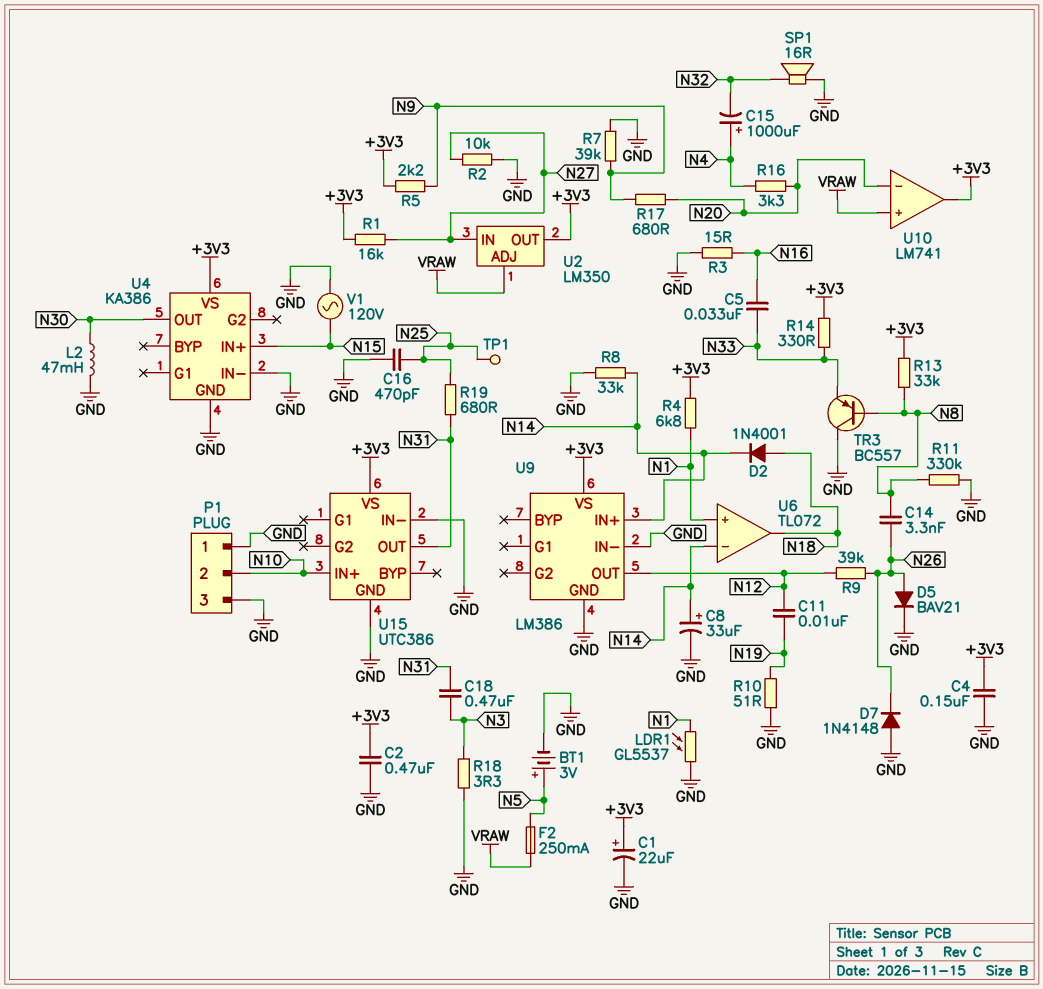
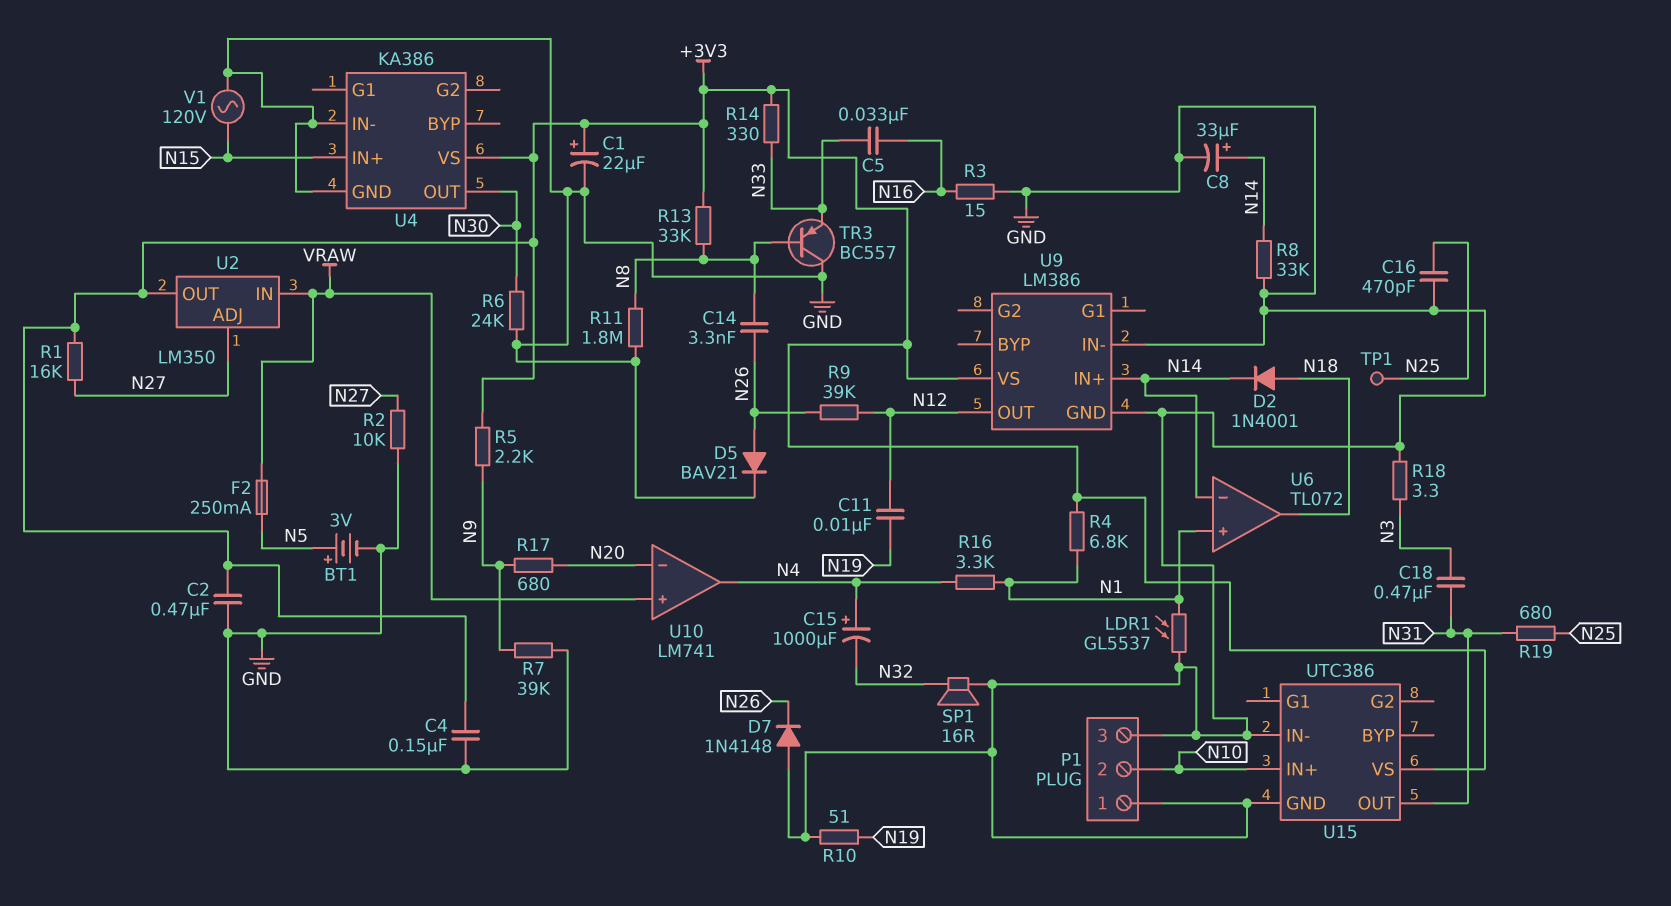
L2: 47mH (GND, N30) -> none
R6: none -> 24k (GND, N30)
R11: 330k (GND, N8) -> 1.8M (GND, N8)
R16: 3.3k (N4, N20) -> 3.3k (N1, N4)
U2 pin ADJ: VRAW -> N27
U2 pin IN: N27 -> VRAW
U10 pin out: +3V3 -> N4

